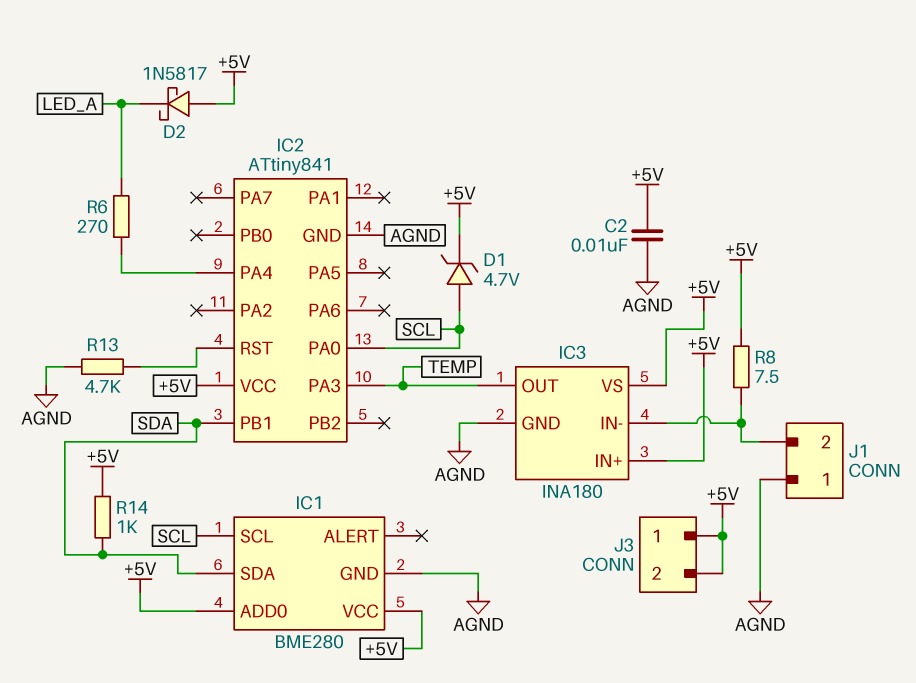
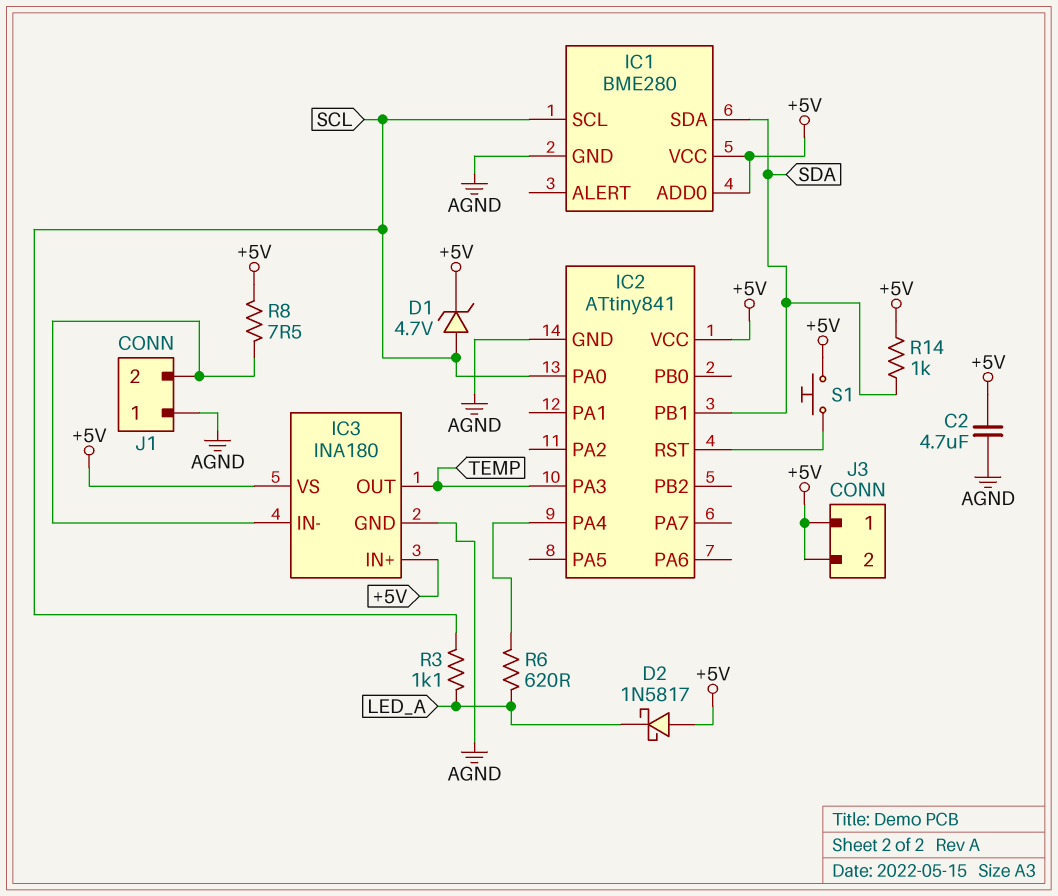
C2: 10nF (+5V, AGND) -> 4.7uF (+5V, AGND)
R3: none -> 1.1k (LED_A, SCL)
R6: 270 (IC2/PA4, LED_A) -> 620 (IC2/PA4, LED_A)
R13: 4.7k (AGND, IC2/RST) -> none
S1: none -> button (+5V, IC2/RST)

